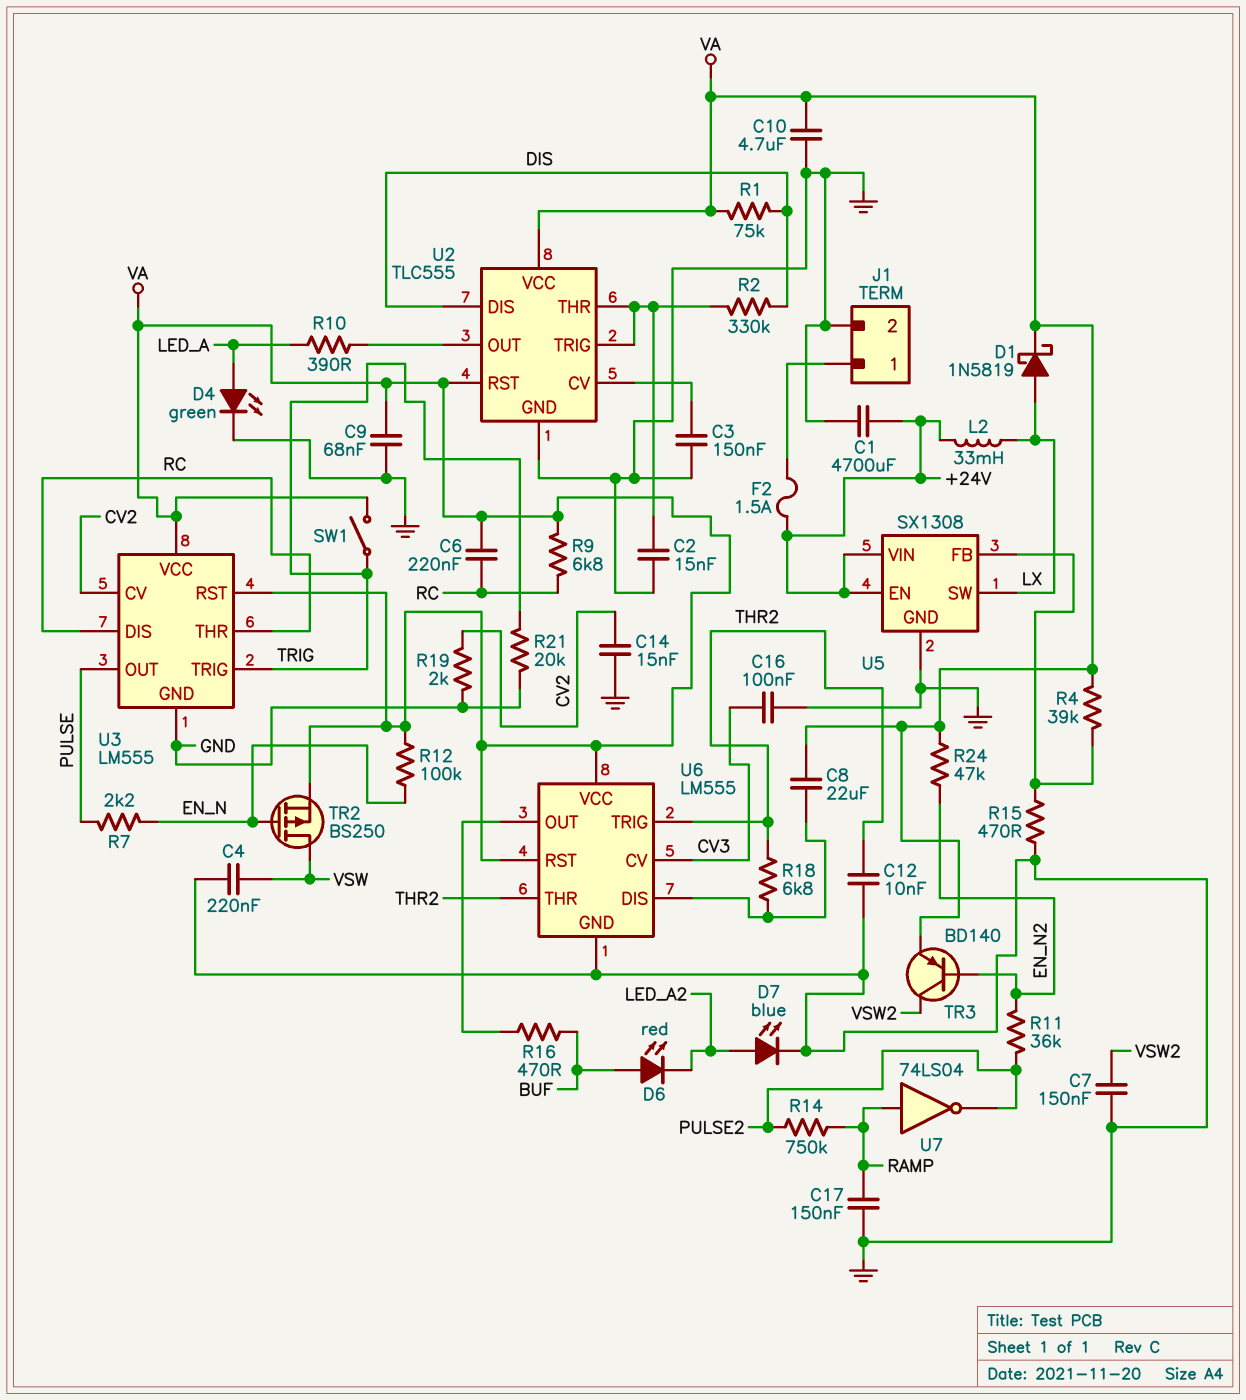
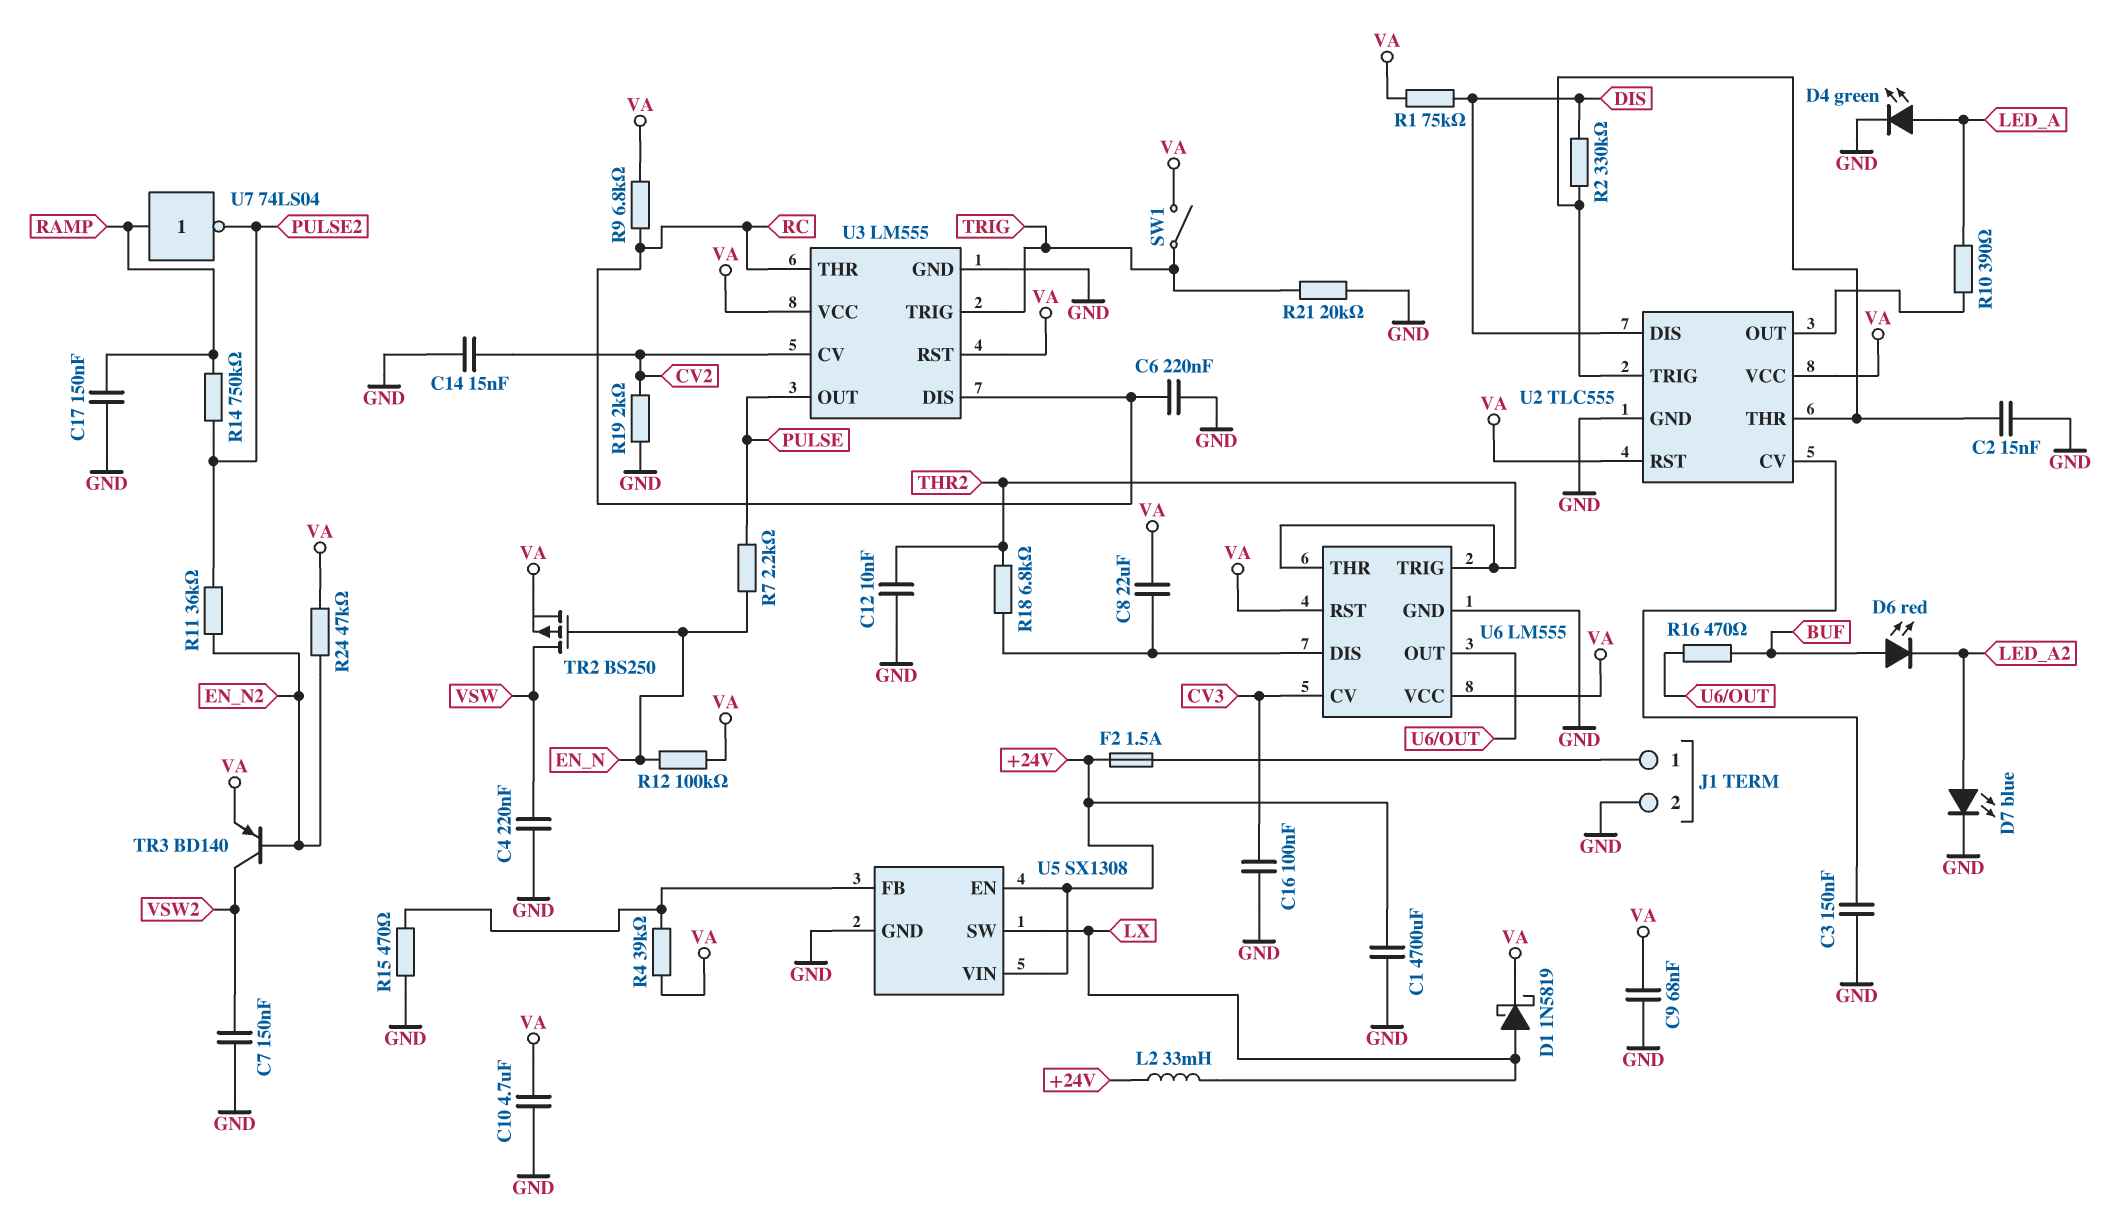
C6: 220nF (RC, VA) -> 220nF (GND, RC)

